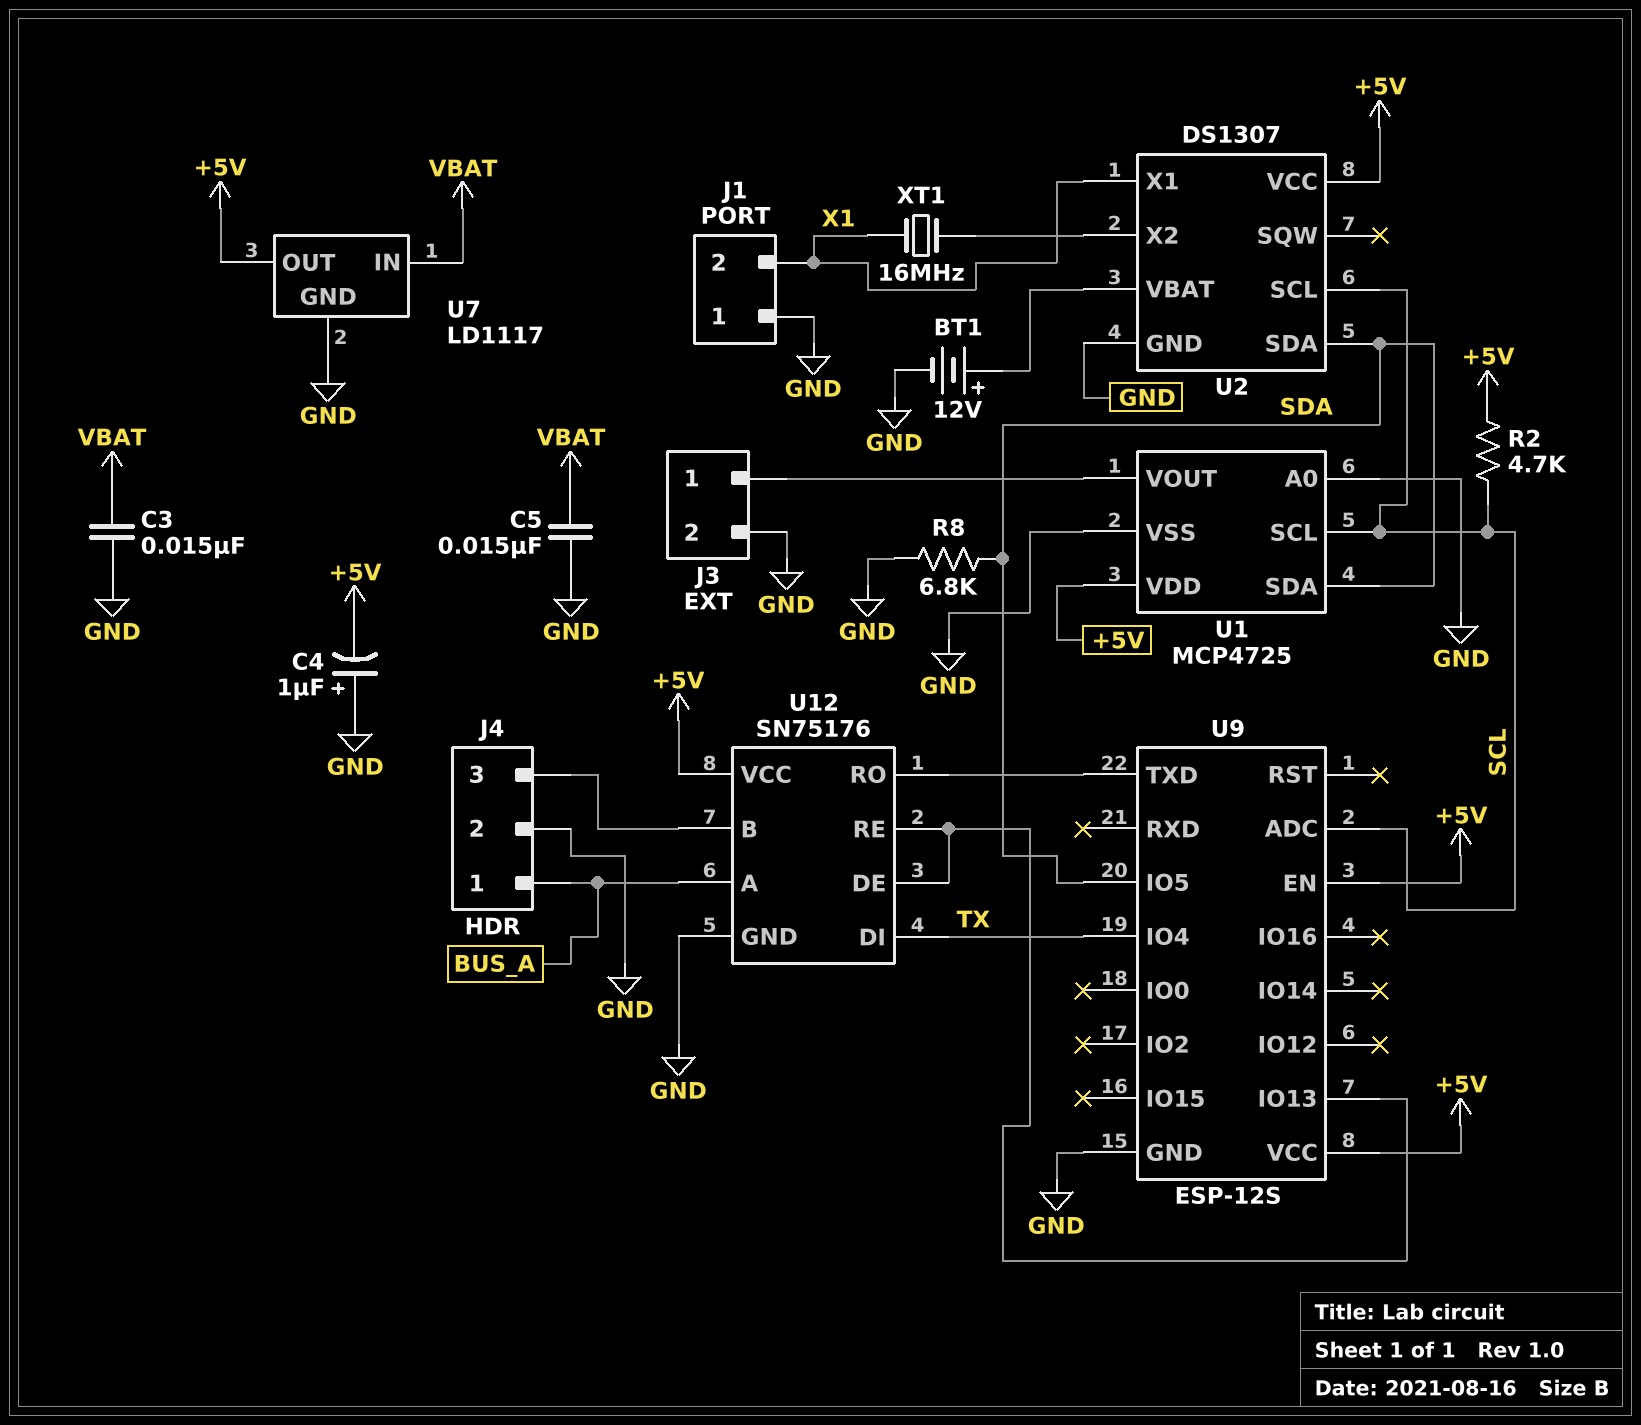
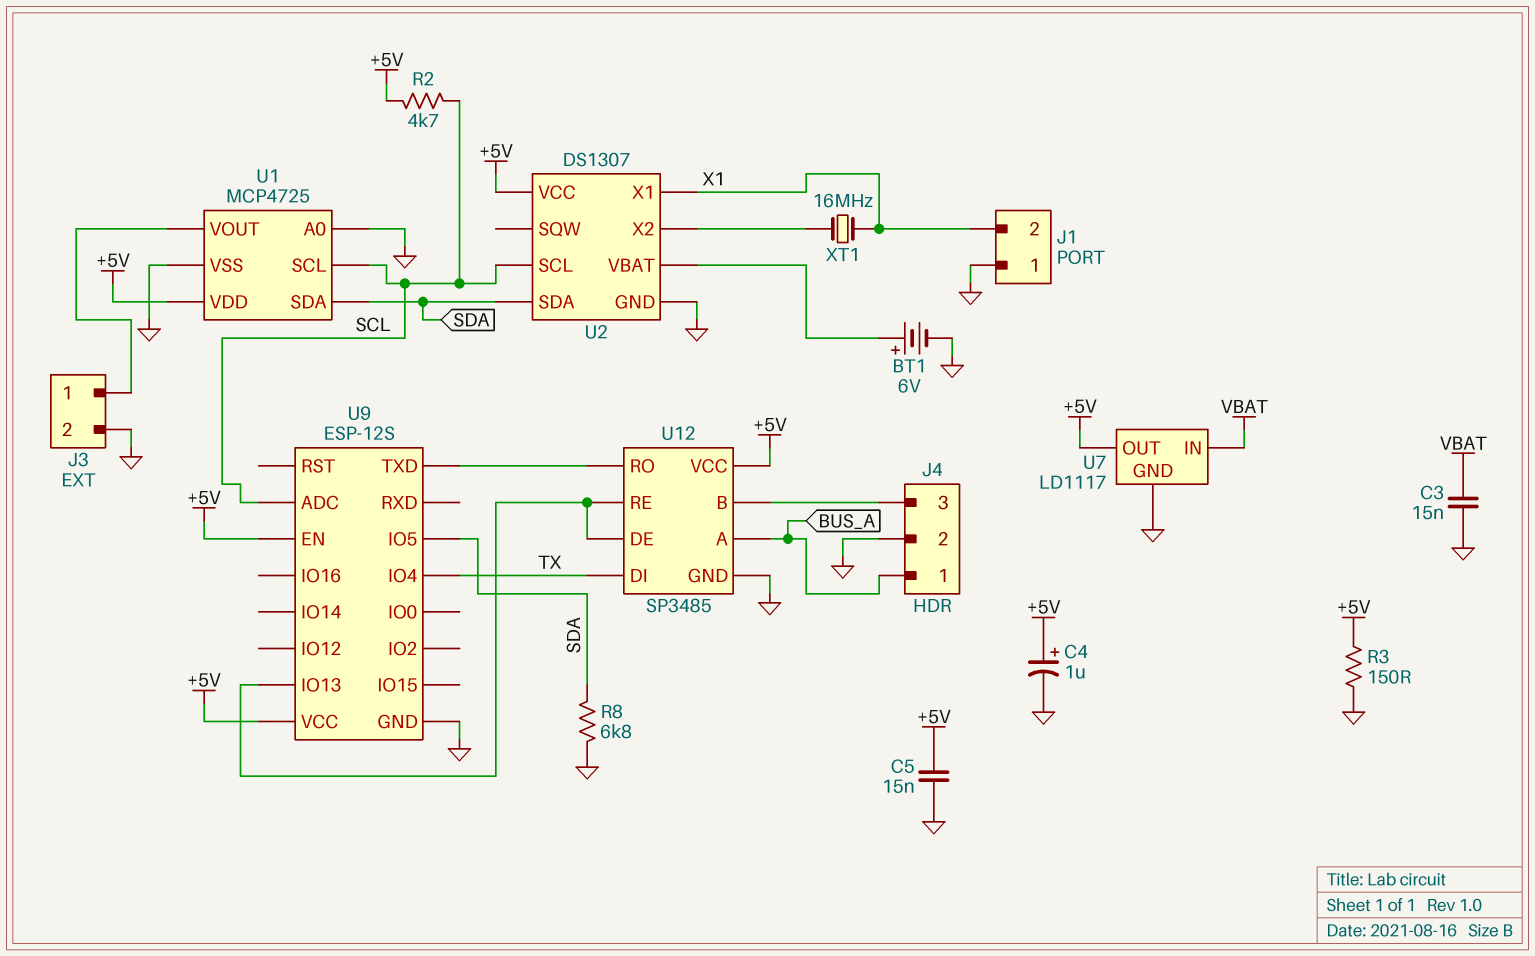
BT1: 12V (plus U2/VBAT, minus GND) -> 6V (plus U2/VBAT, minus GND)
C4: 1uF (plus GND, minus +5V) -> 1uF (plus +5V, minus GND)
C5: 15nF (GND, VBAT) -> 15nF (+5V, GND)
R3: none -> 150 (+5V, GND)
U12: SN75176 -> SP3485

